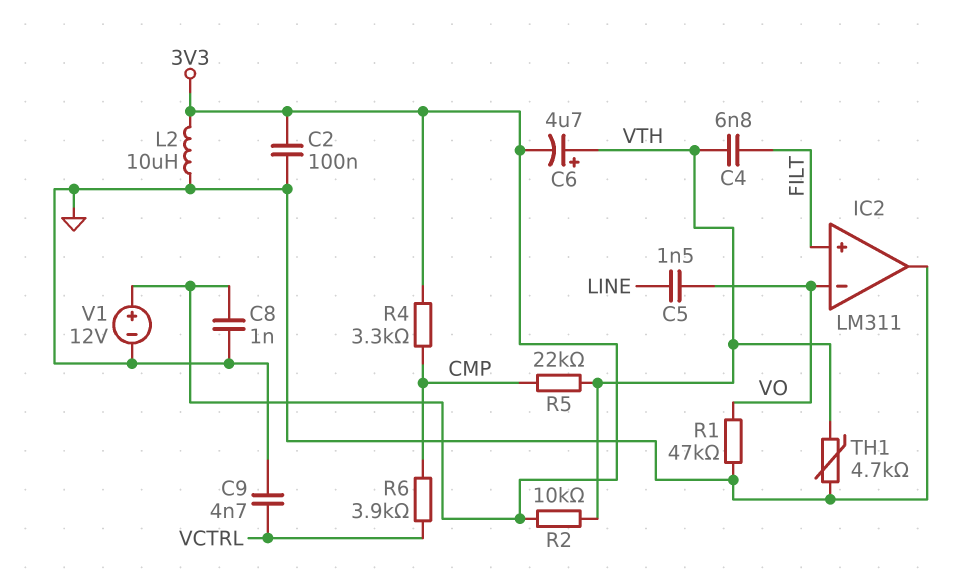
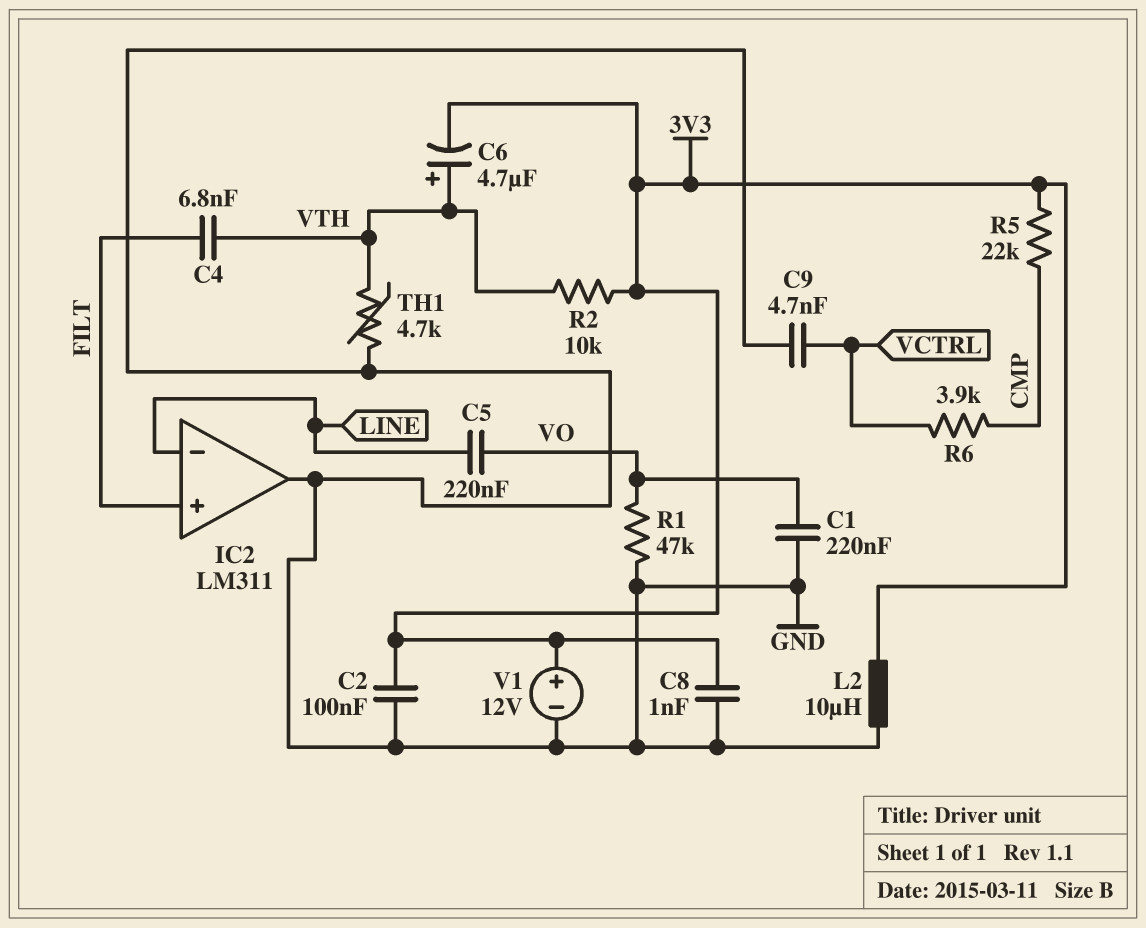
C1: none -> 220nF (GND, VO)
C5: 1.5nF (LINE, VO) -> 220nF (LINE, VO)
IC2 pin in-: VO -> LINE
R4: 3.3k (3V3, CMP) -> none
R5: 22k (CMP, VTH) -> 22k (3V3, CMP)

